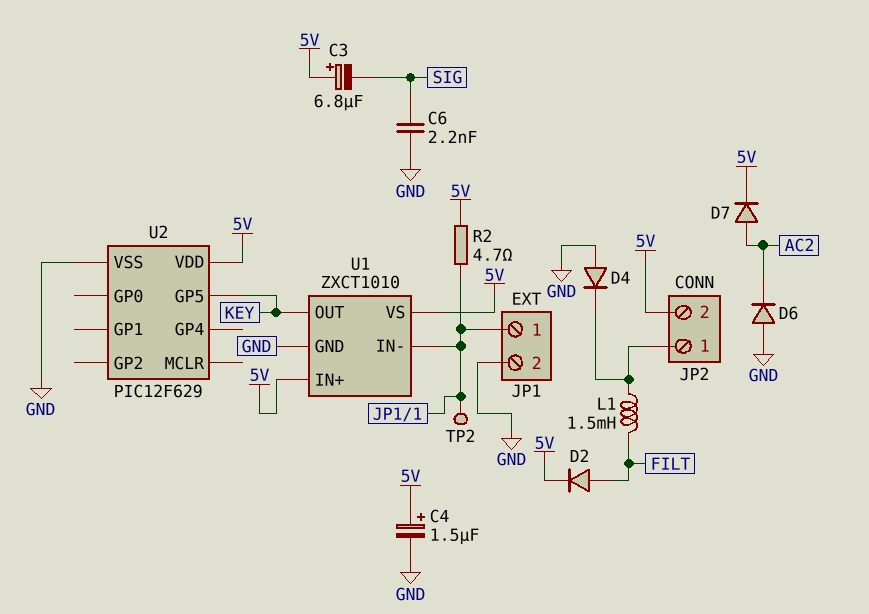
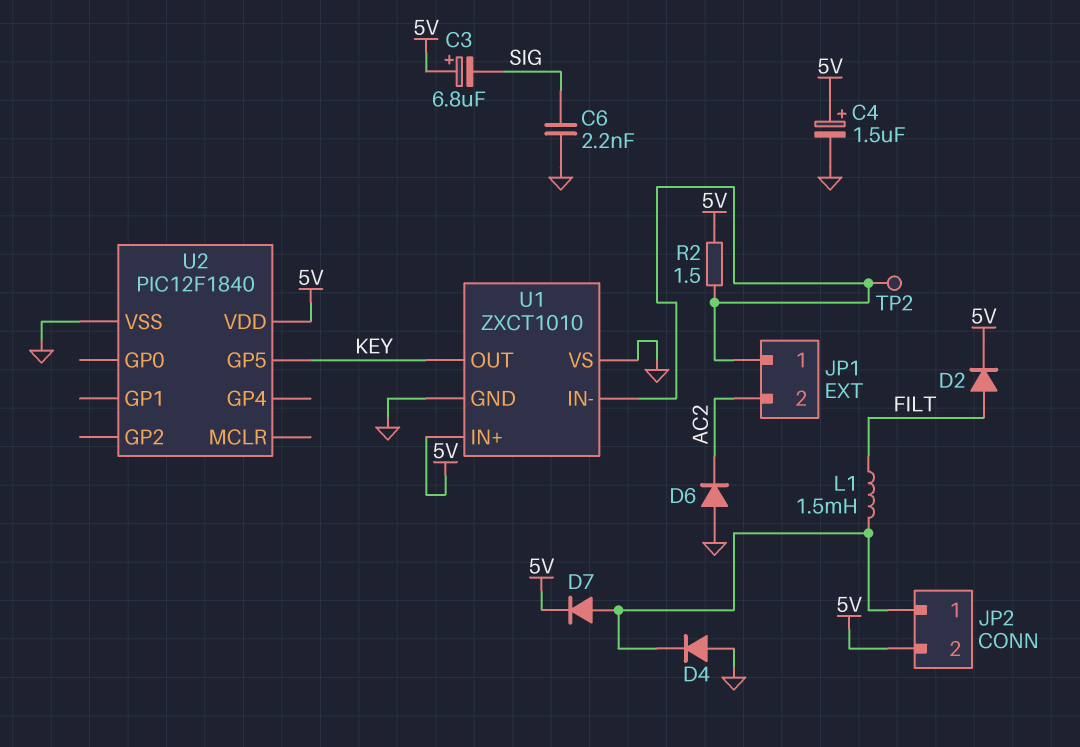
D7: diode (A AC2, K 5V) -> diode (A JP2/1, K 5V)
JP1 pin 2: GND -> AC2
R2: 4.7 (5V, JP1/1) -> 1.5 (5V, JP1/1)
U1 pin VS: 5V -> GND
U2: PIC12F629 -> PIC12F1840

